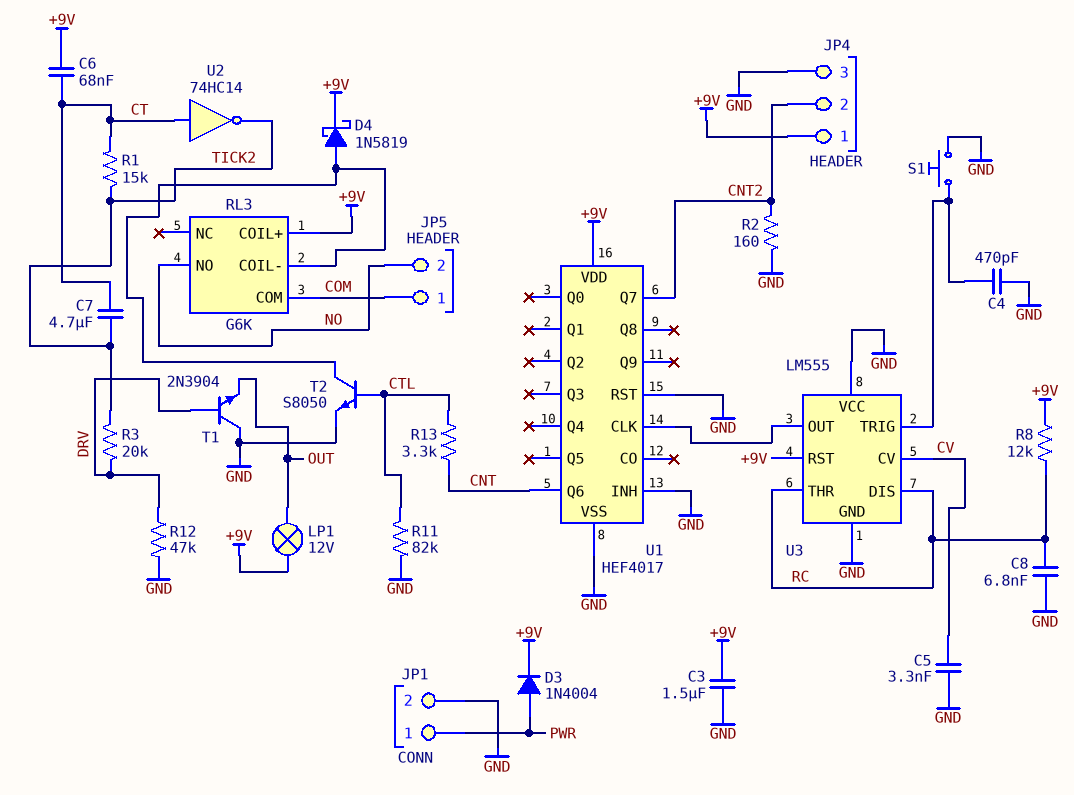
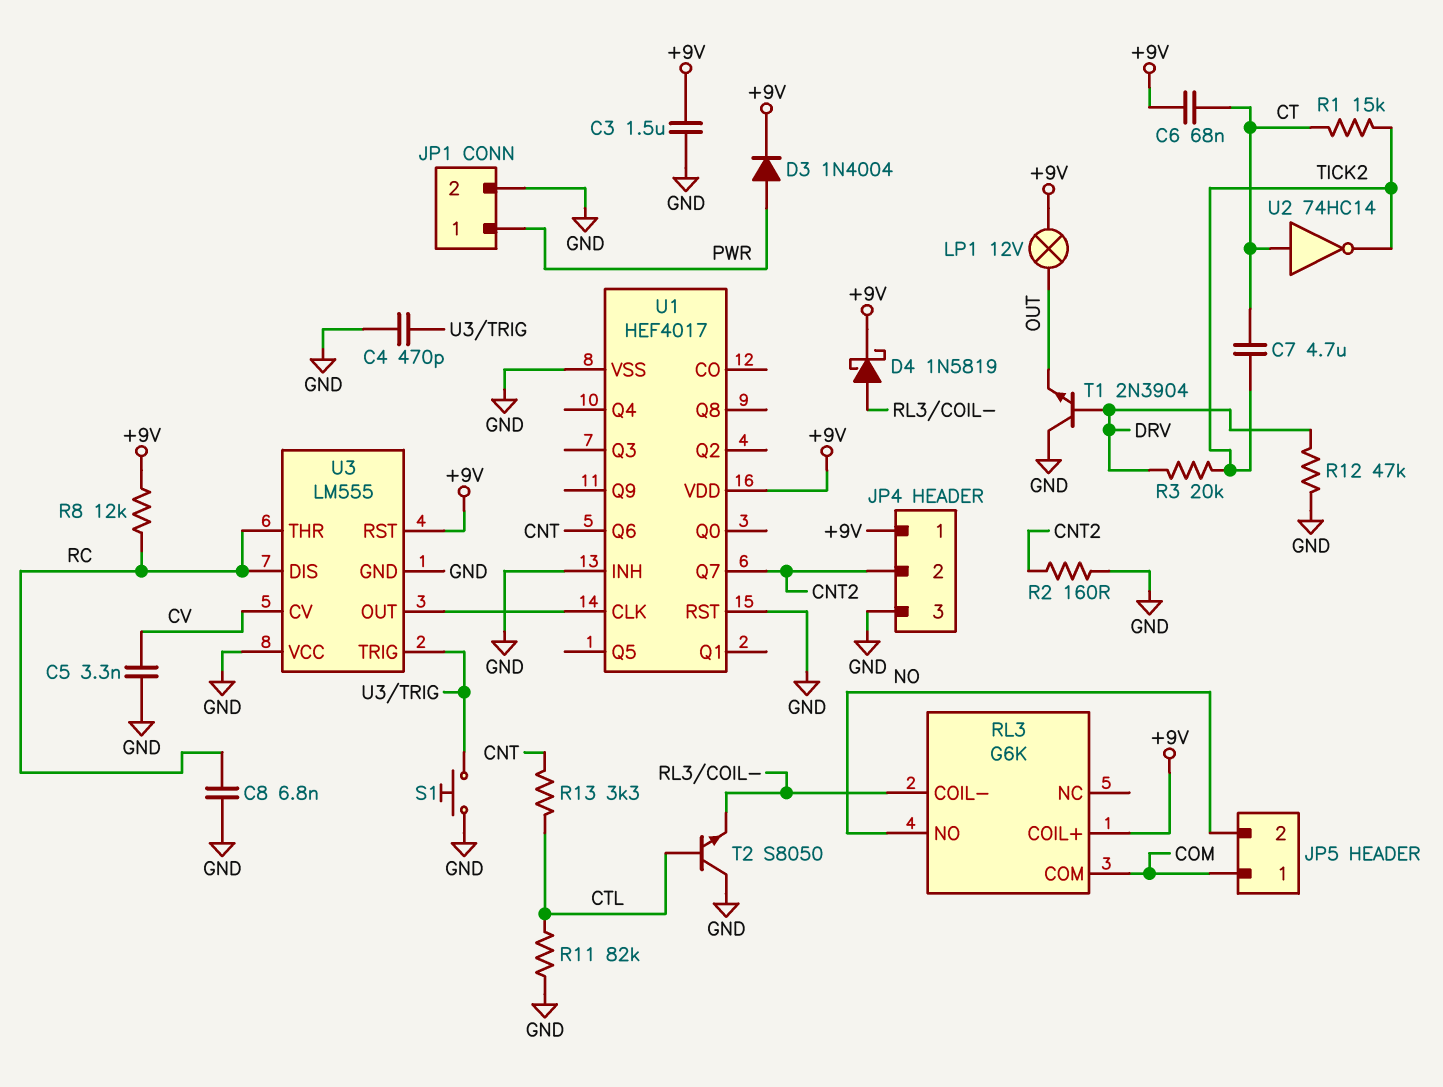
T2: NPN S8050 (B CTL, C RL3/COIL-, E GND) -> NPN S8050 (B CTL, C GND, E RL3/COIL-)

